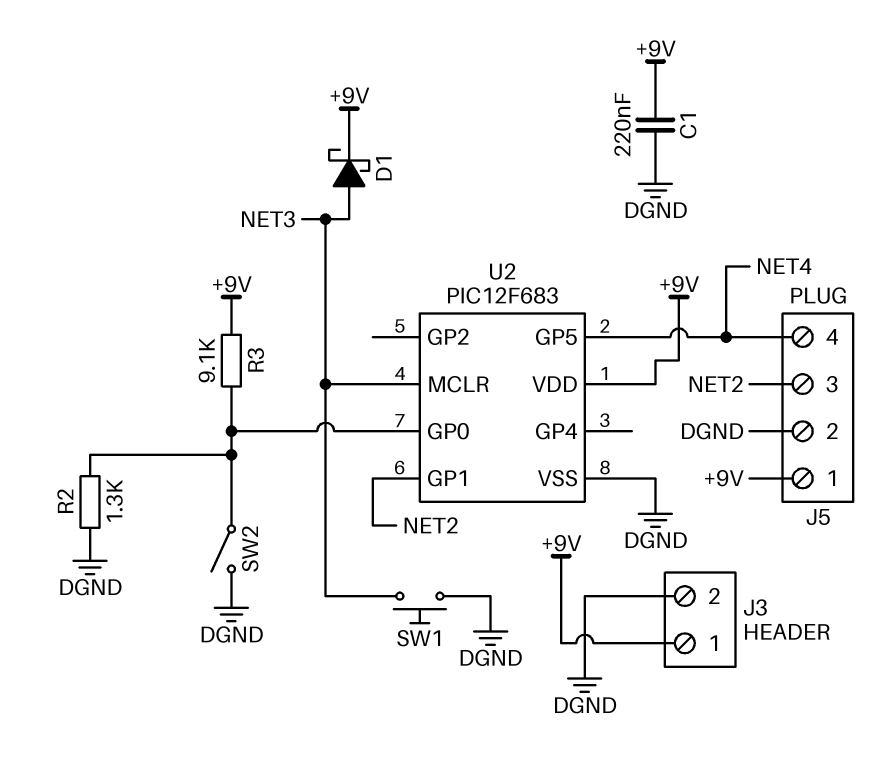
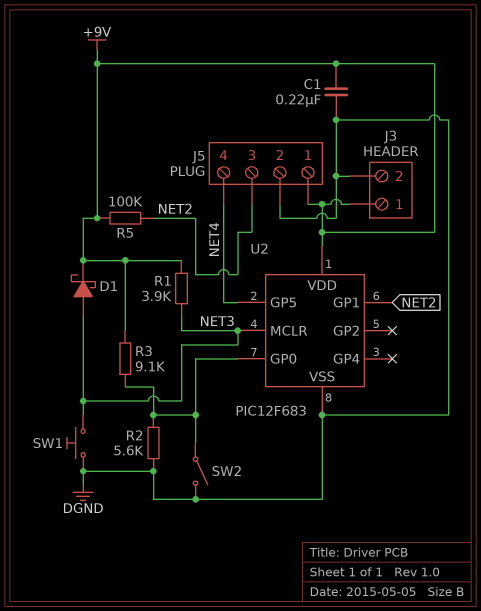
R1: none -> 3.9k (+9V, NET3)
R2: 1.3k (DGND, U2/GP0) -> 5.6k (DGND, U2/GP0)
R5: none -> 100k (+9V, NET2)

